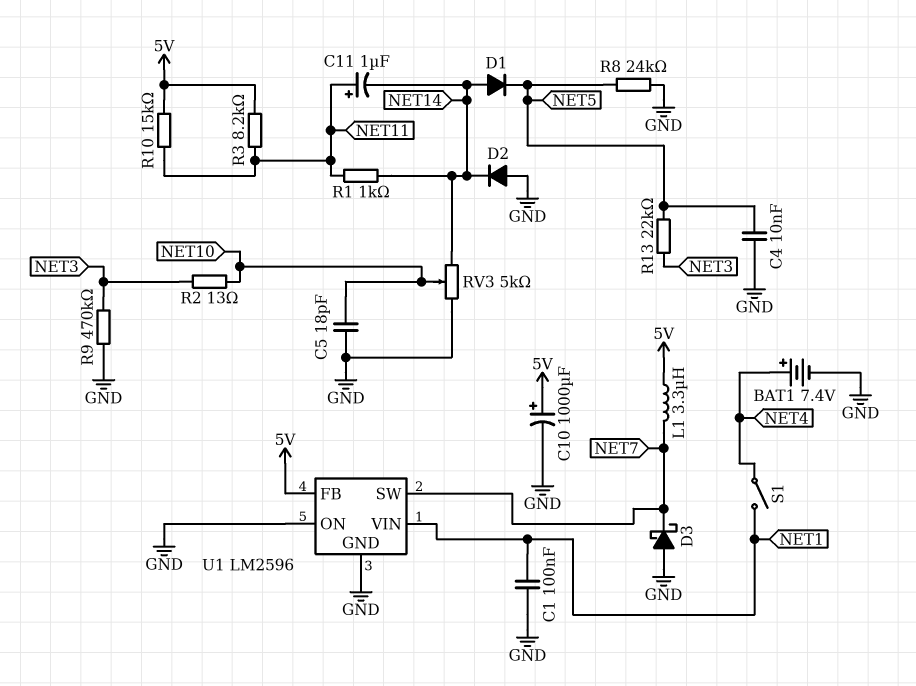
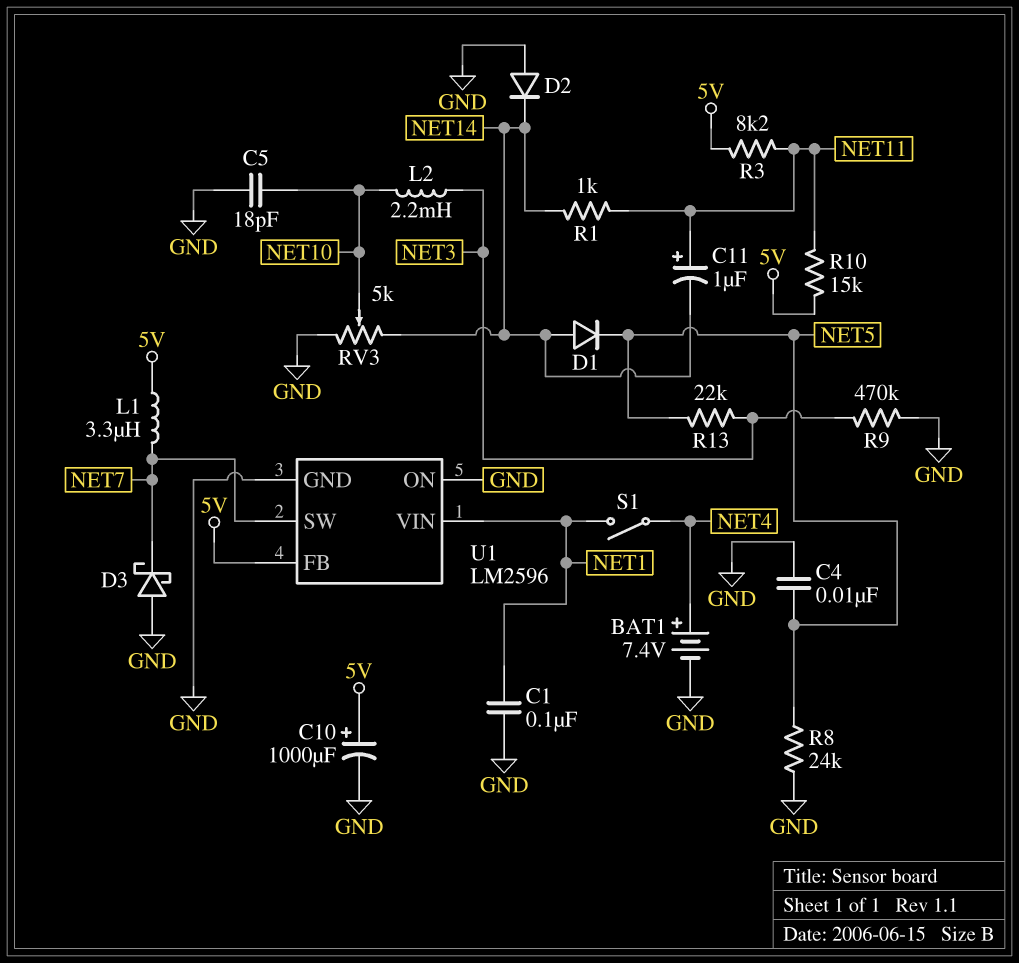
L2: none -> 2.2mH (NET3, NET10)
R2: 13 (NET3, NET10) -> none

